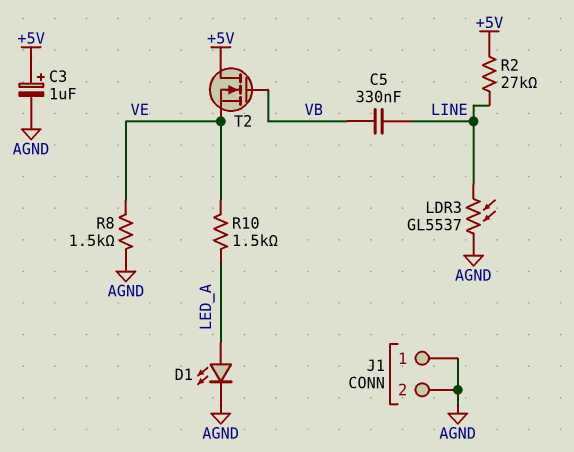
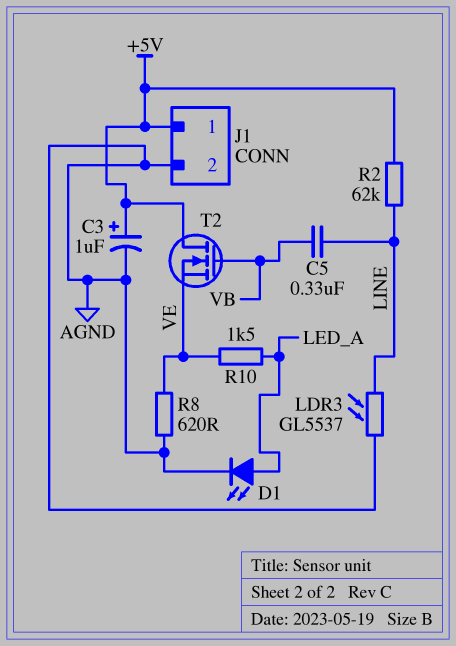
J1 pin 1: AGND -> +5V
R2: 27k (+5V, LINE) -> 62k (+5V, LINE)
R8: 1.5k (AGND, VE) -> 620 (AGND, VE)

